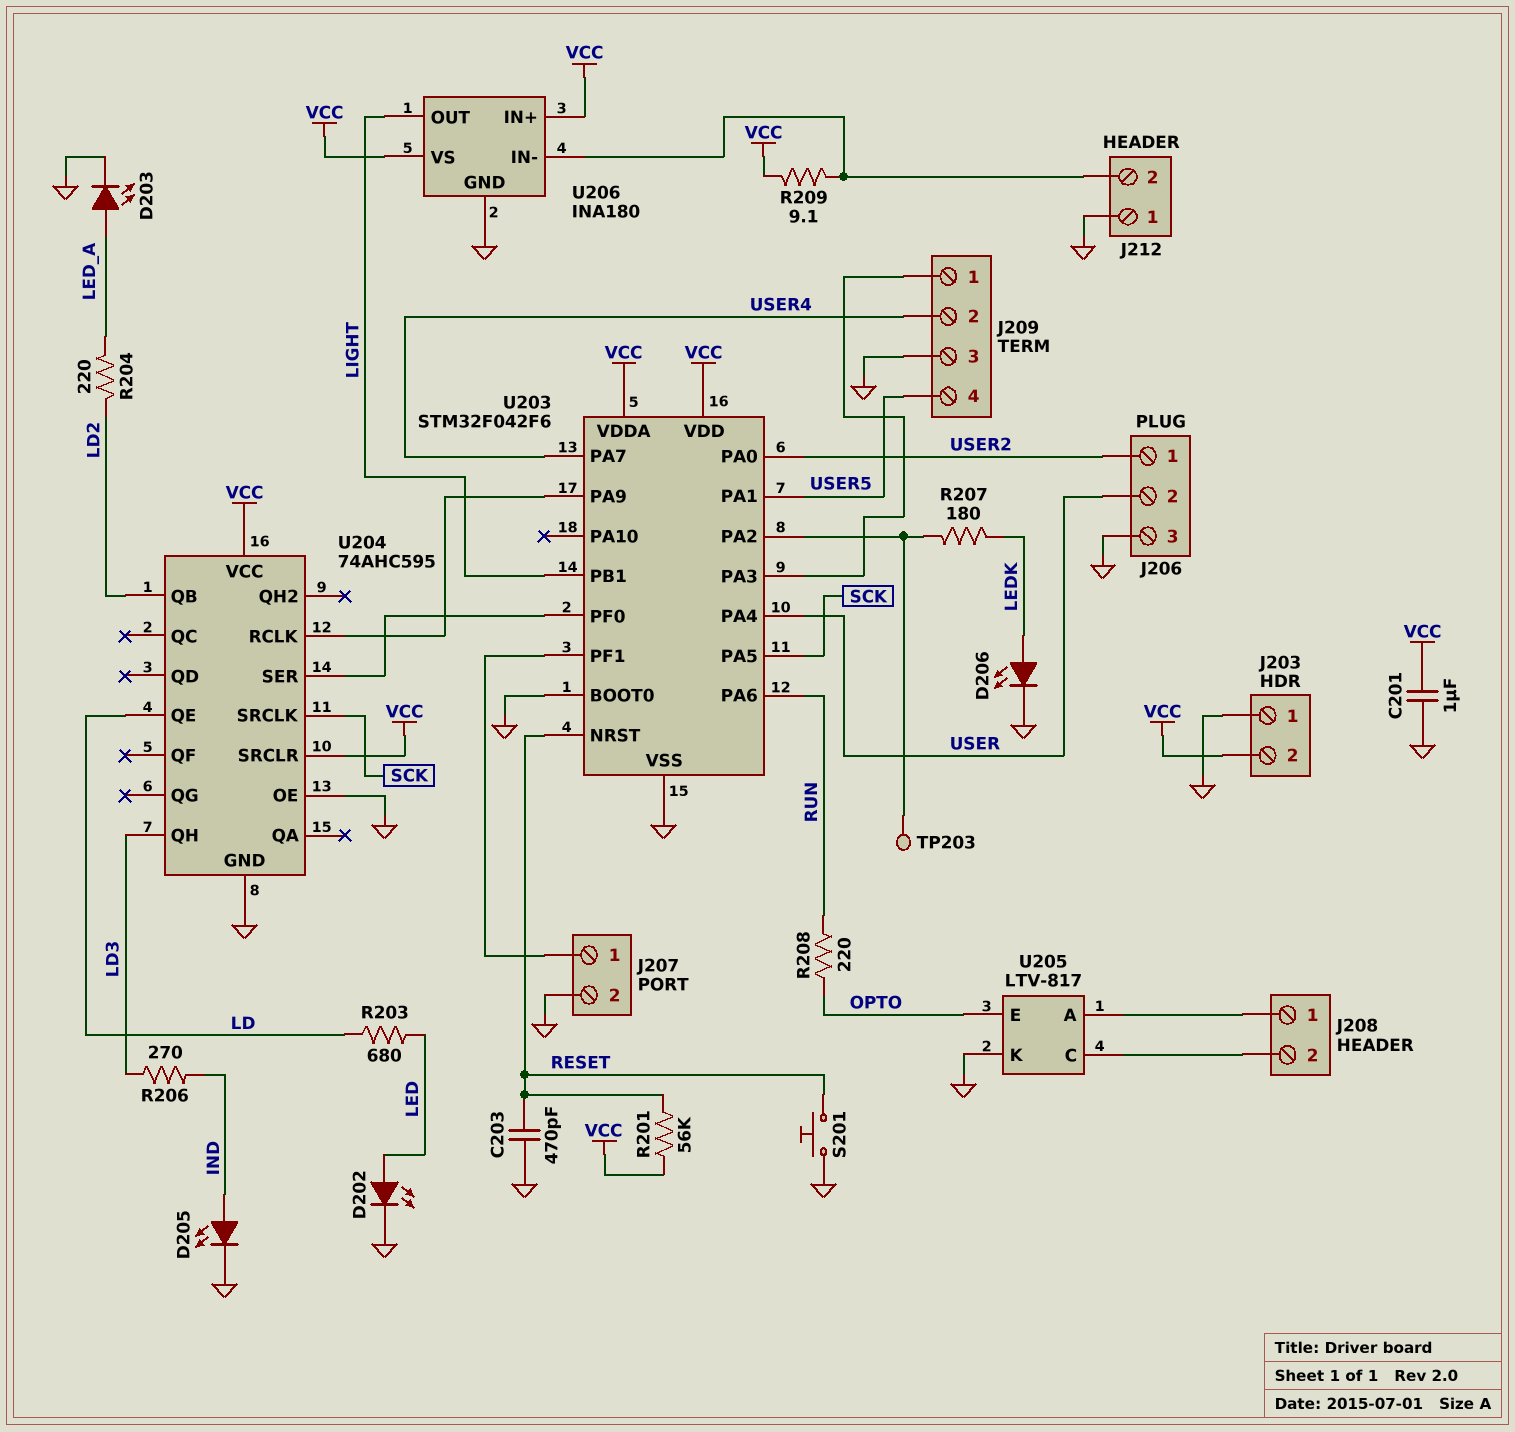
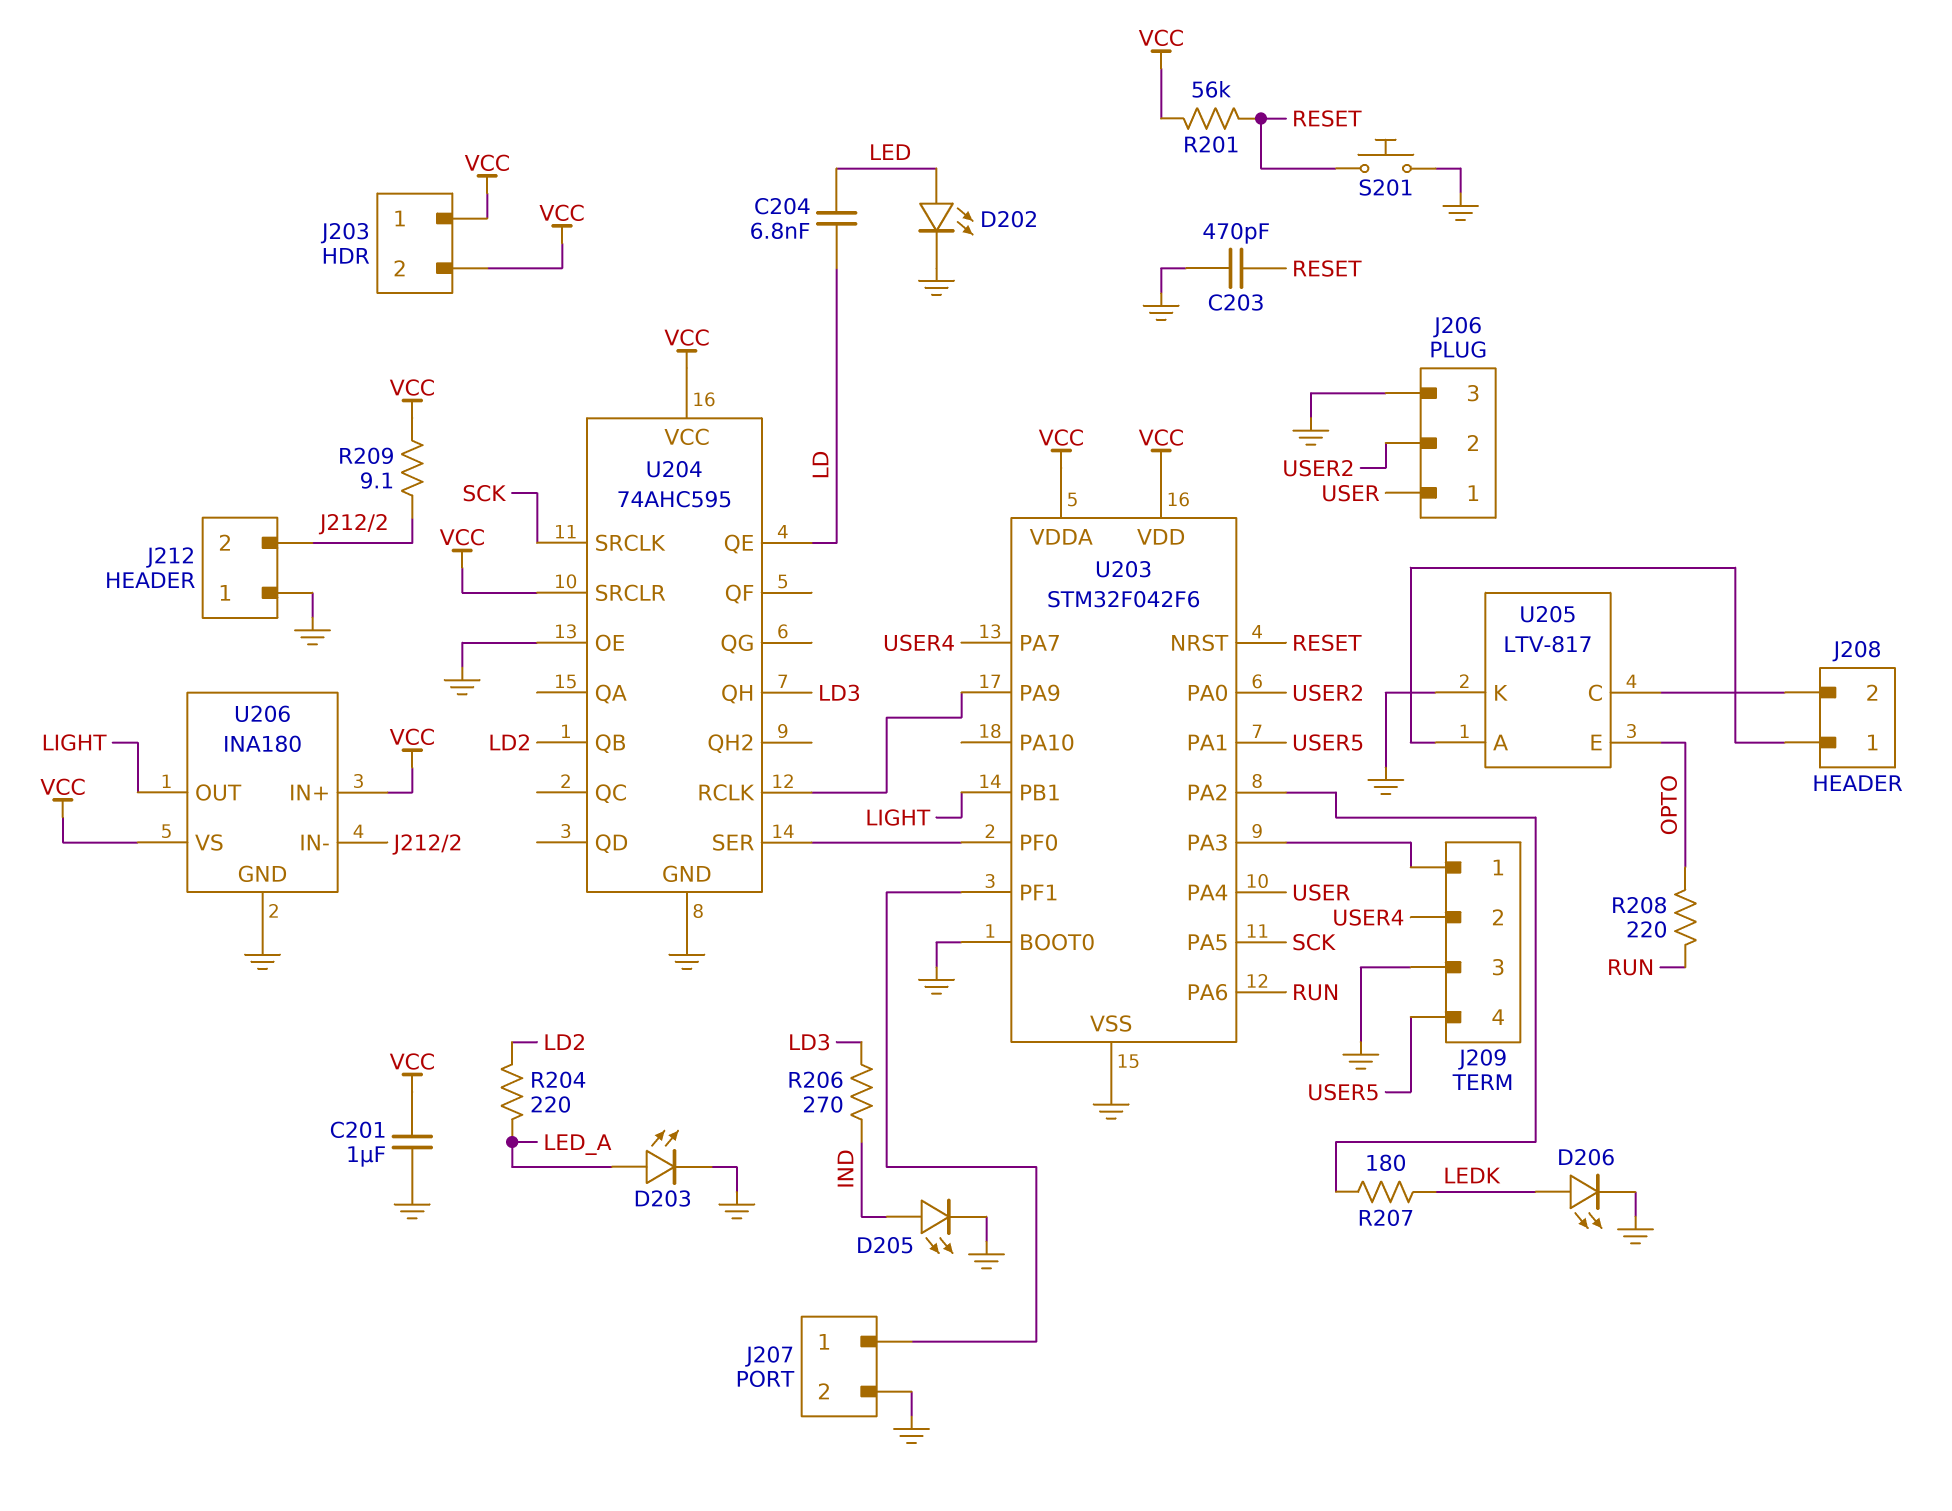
C204: none -> 6.8nF (LD, LED)
J203 pin 1: GND -> VCC
J206 pin 1: USER2 -> USER
J206 pin 2: USER -> USER2
R203: 680 (LD, LED) -> none
TP203: test point (U203/PA2) -> none

